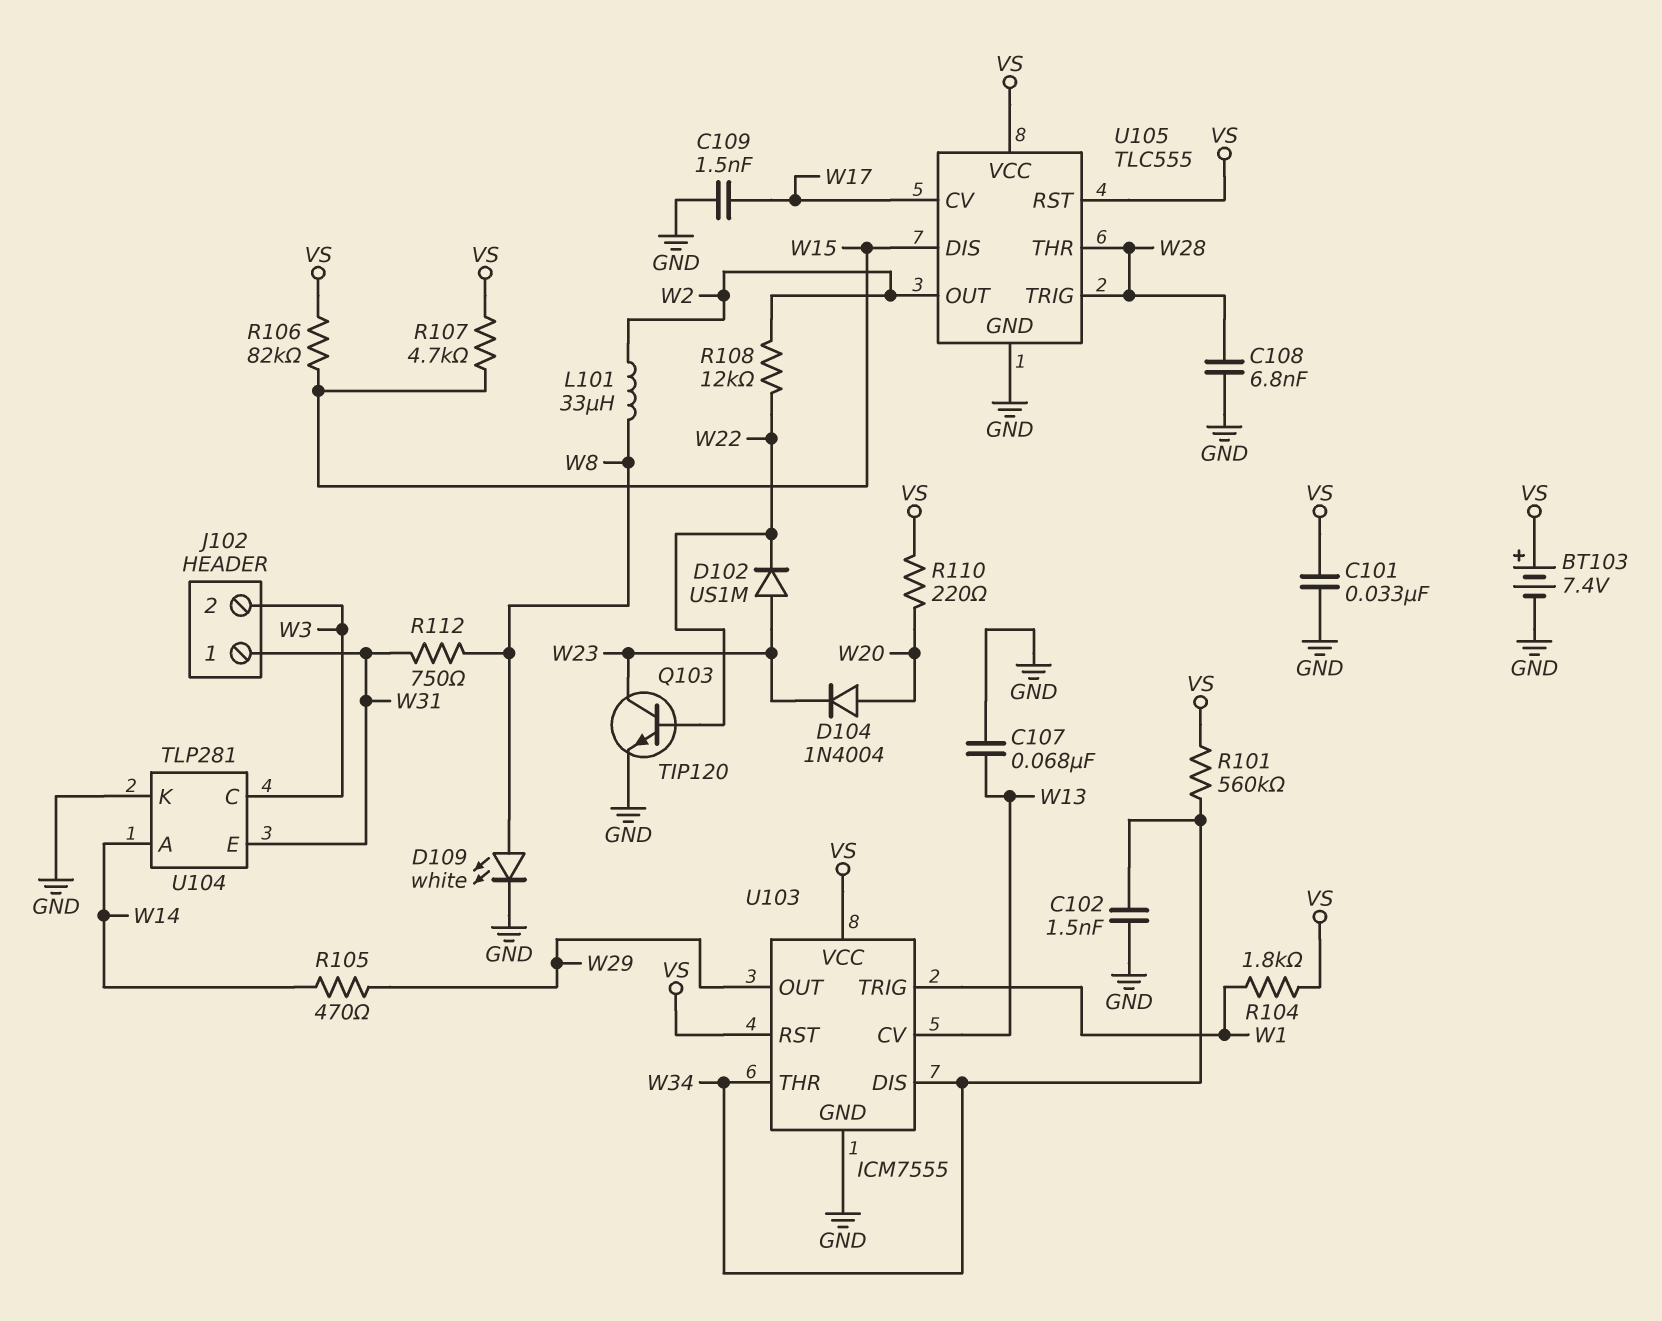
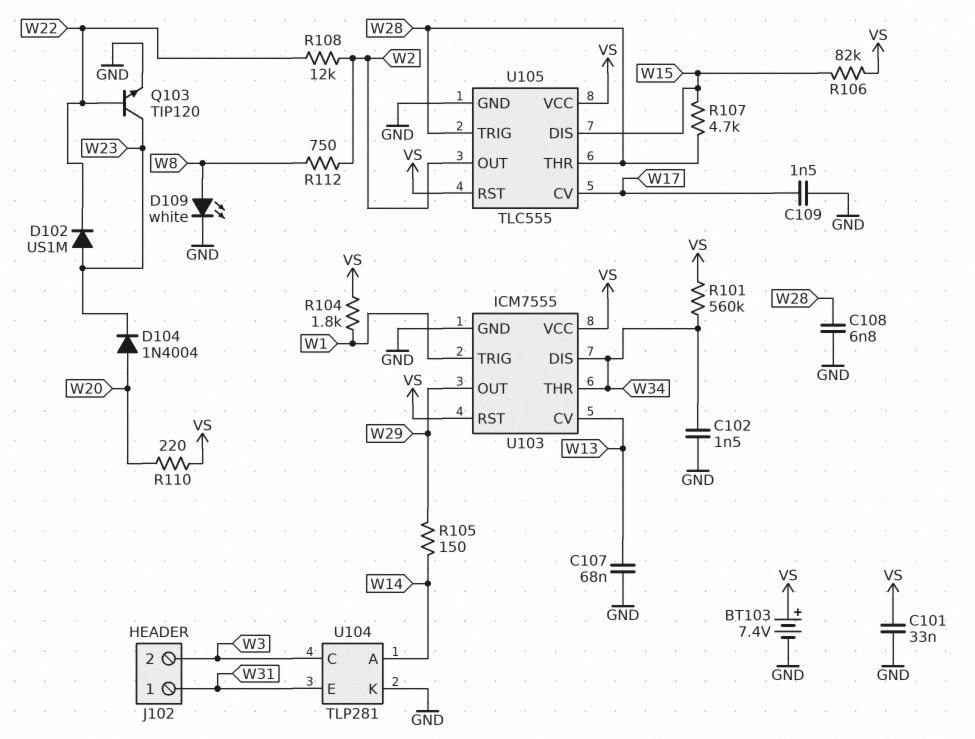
L101: 33uH (W2, W8) -> none
R105: 470 (W14, W29) -> 150 (W14, W29)
R107: 4.7k (VS, W15) -> 4.7k (W15, W28)
R112: 750 (W8, W31) -> 750 (W2, W8)

